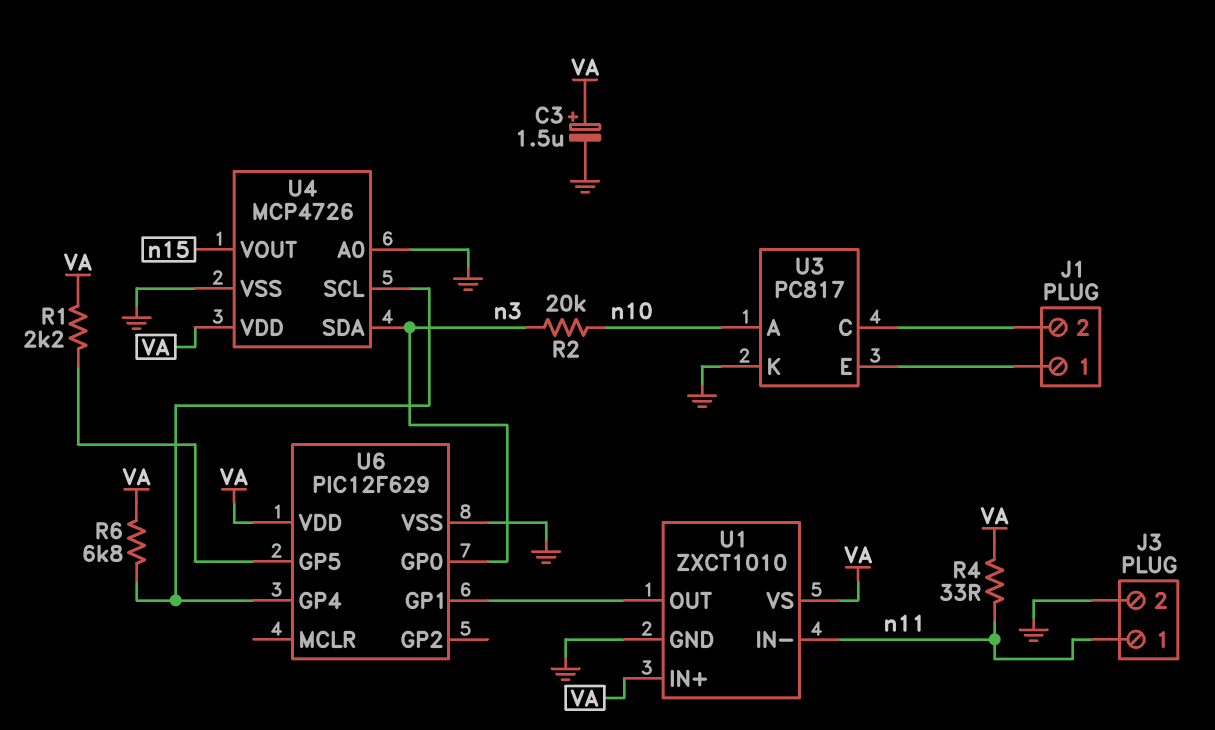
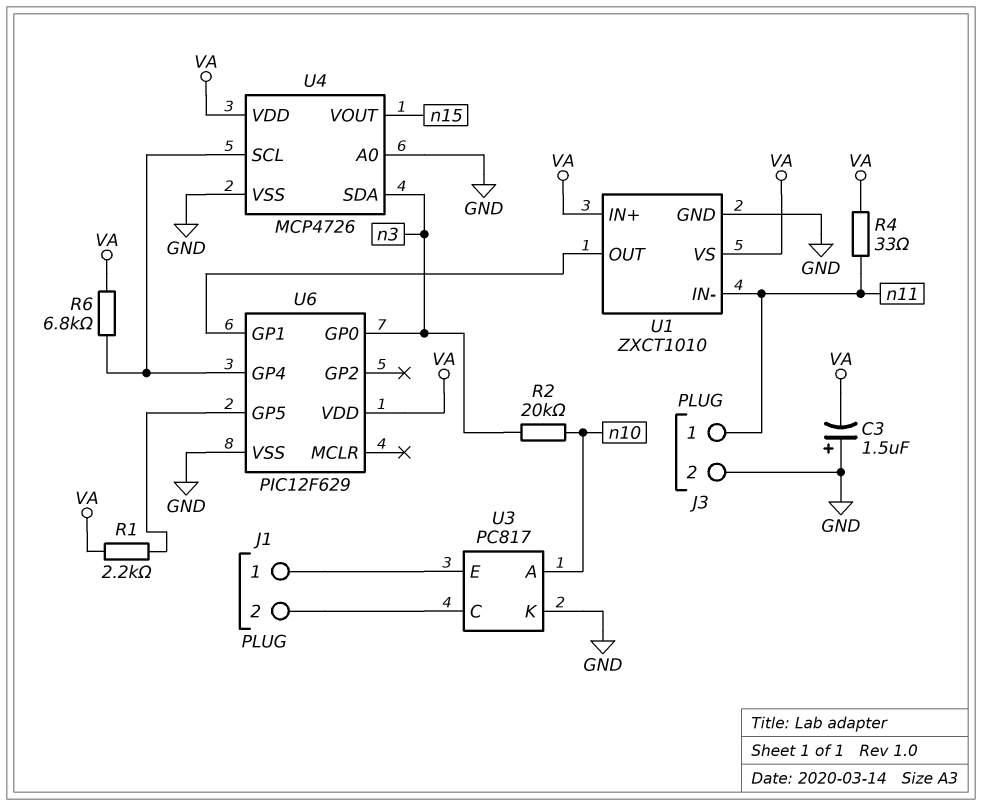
C3: 1.5uF (plus VA, minus GND) -> 1.5uF (plus GND, minus VA)

